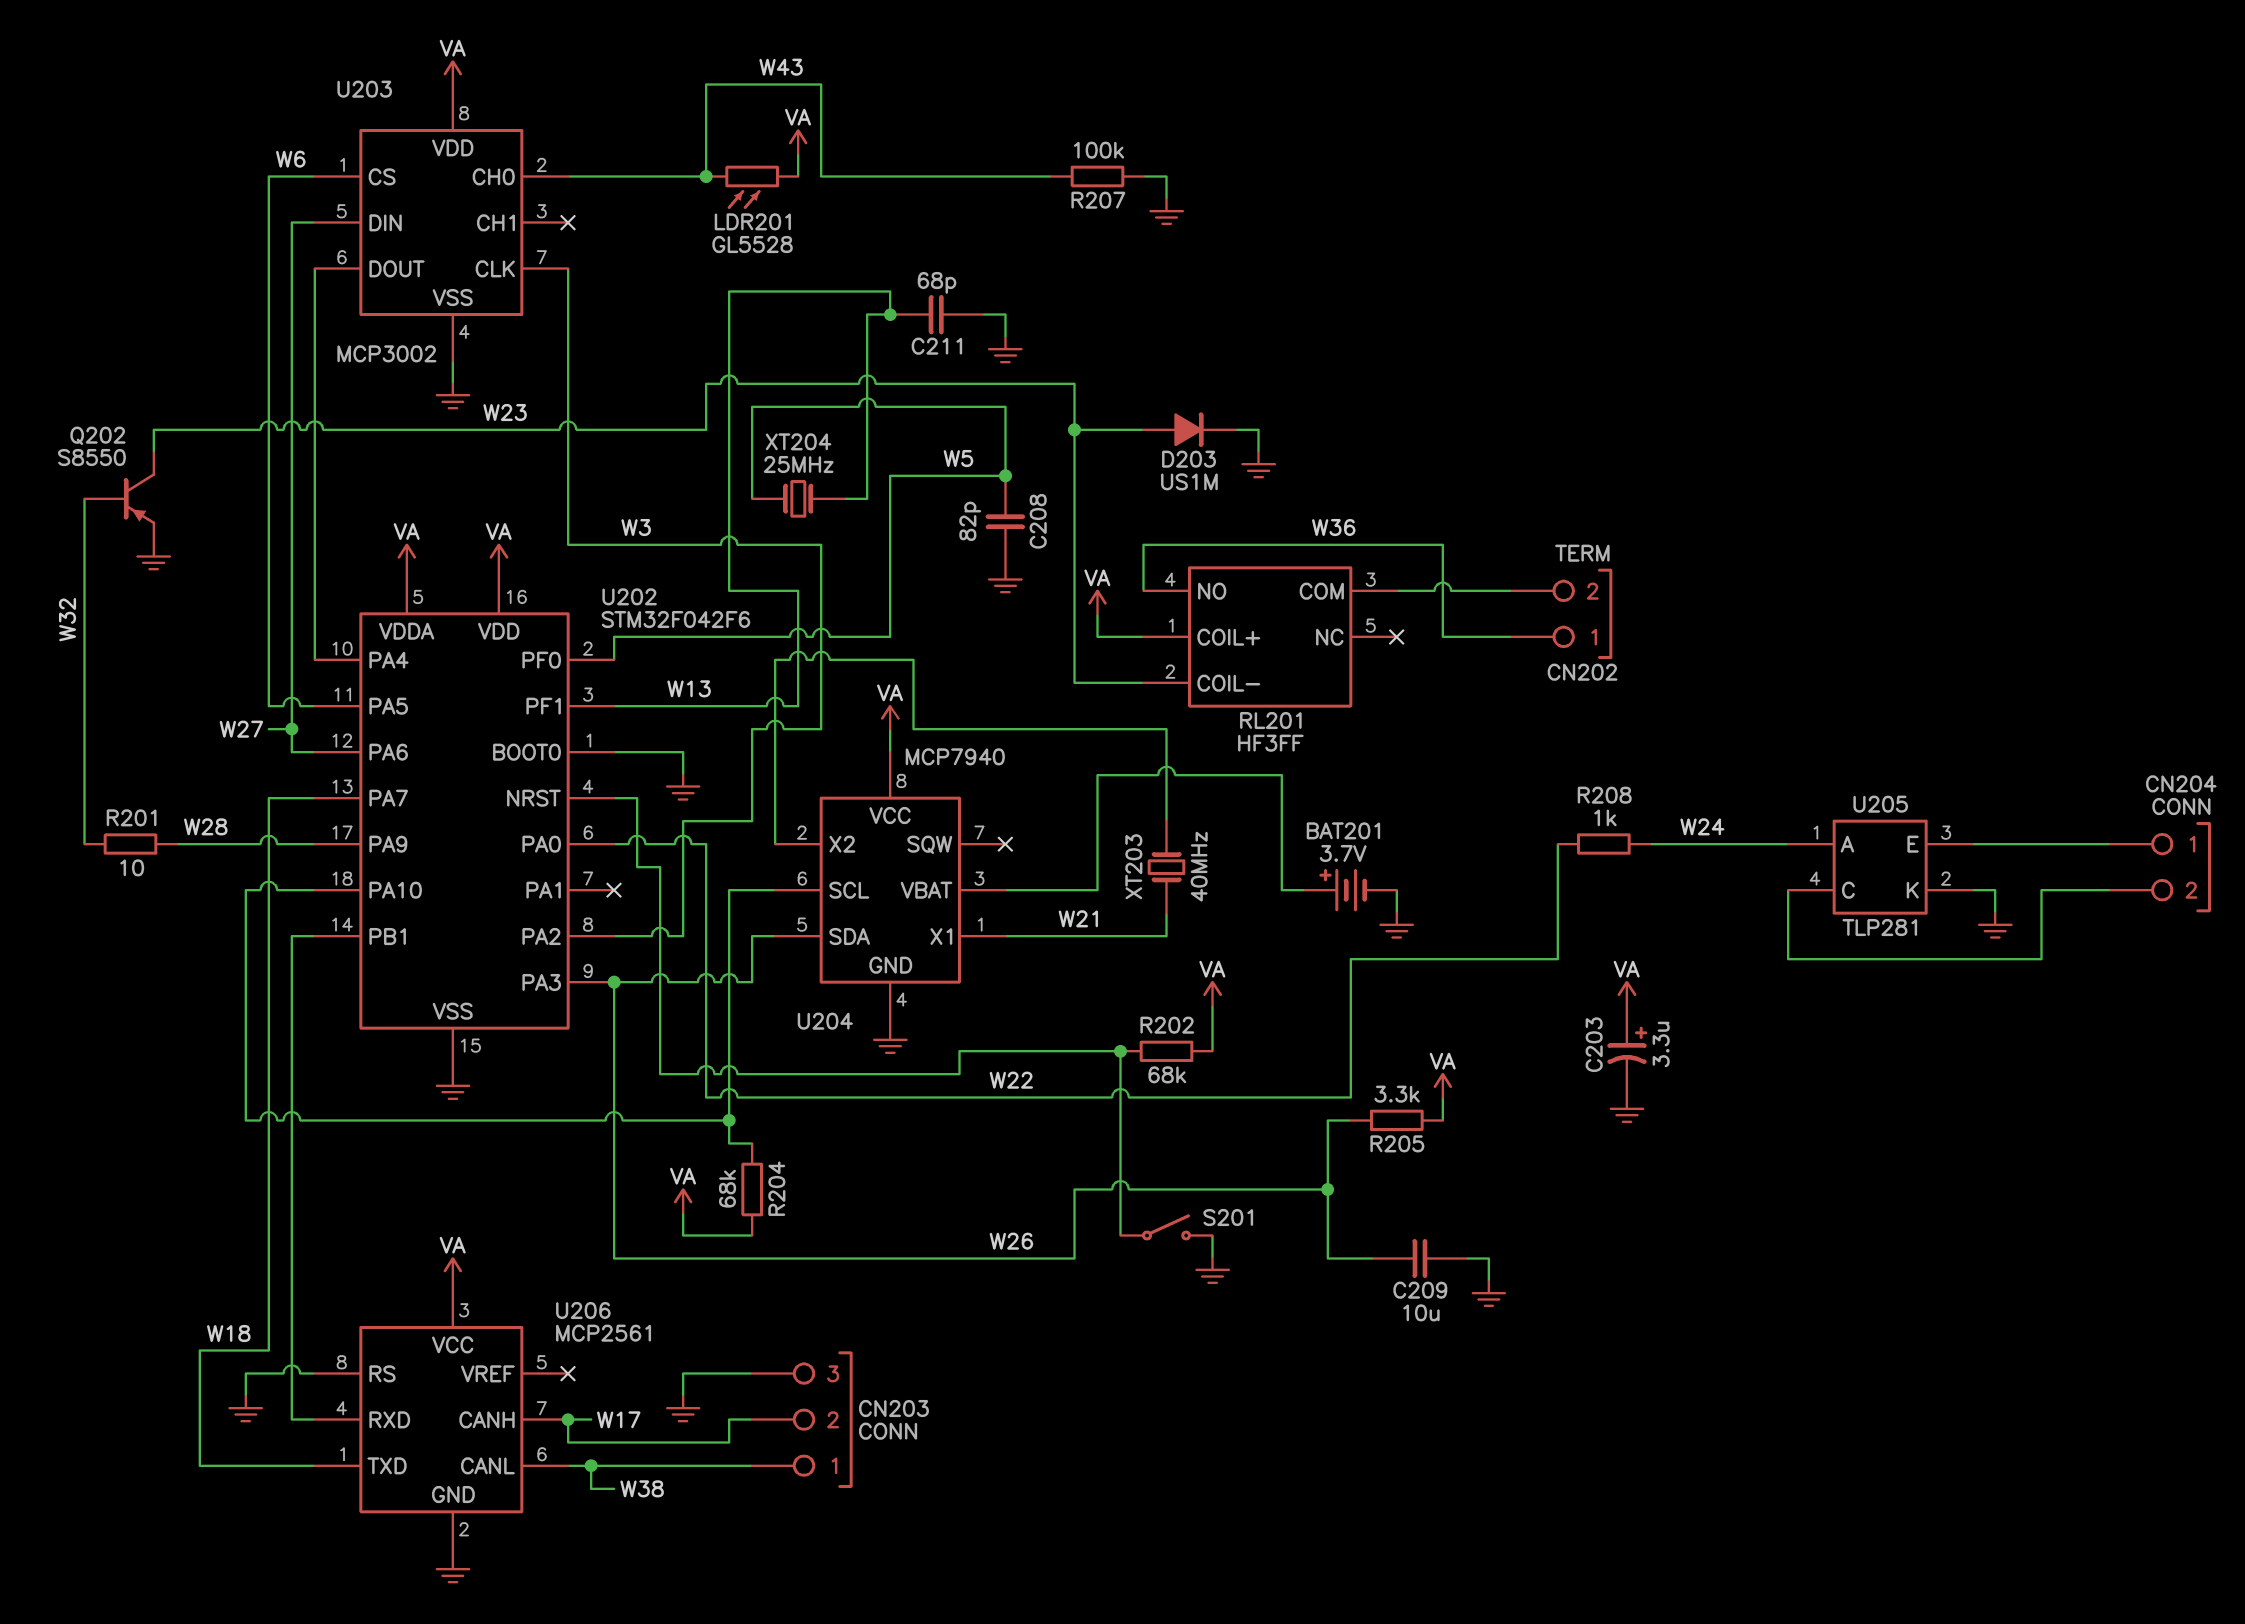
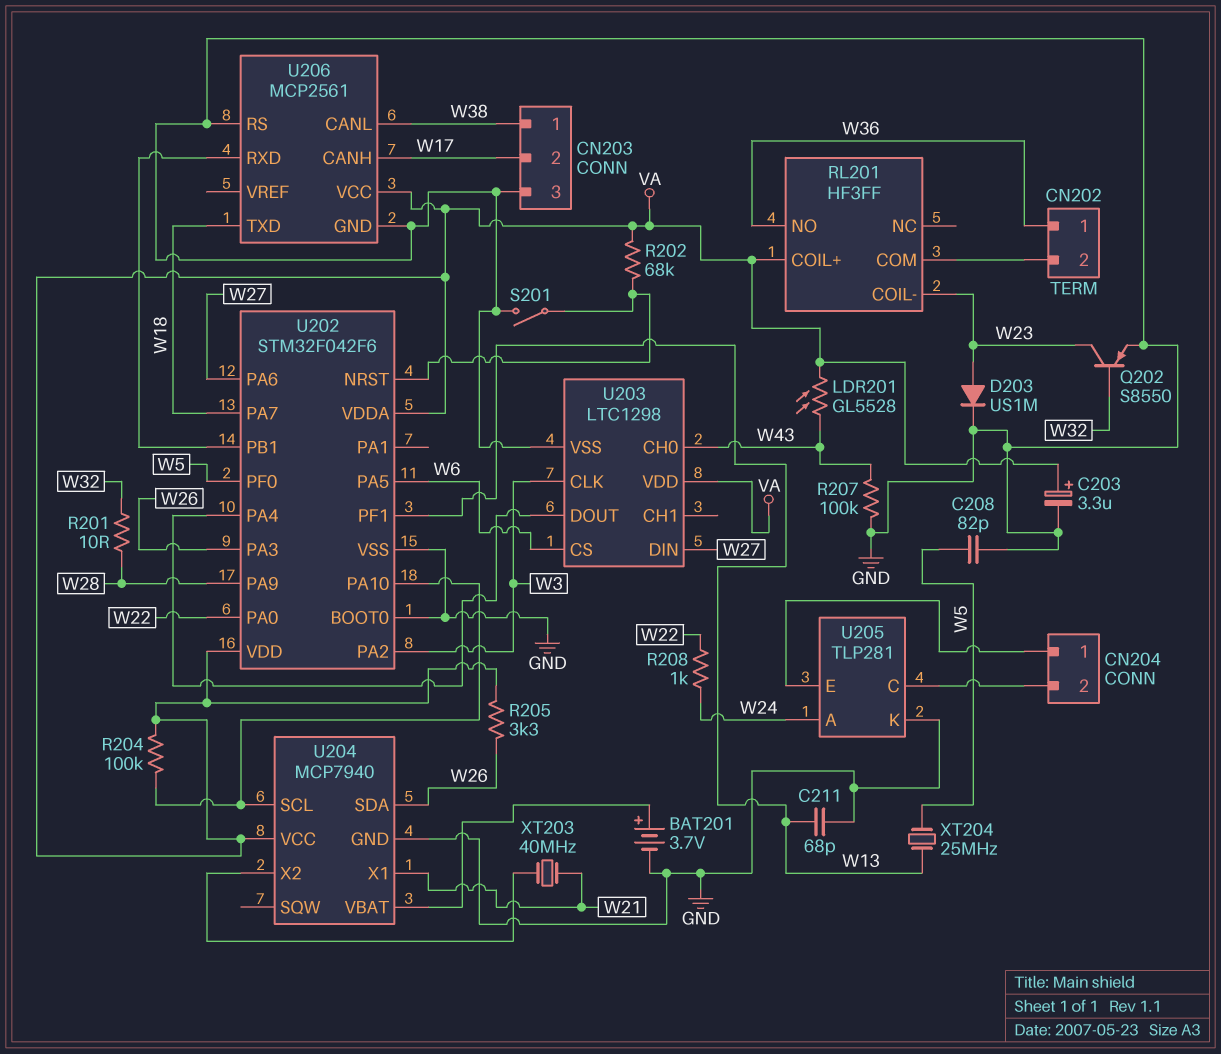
C209: 10uF (GND, W26) -> none
R204: 68k (U202/PA10, VA) -> 100k (U202/PA10, VA)
U203: MCP3002 -> LTC1298

